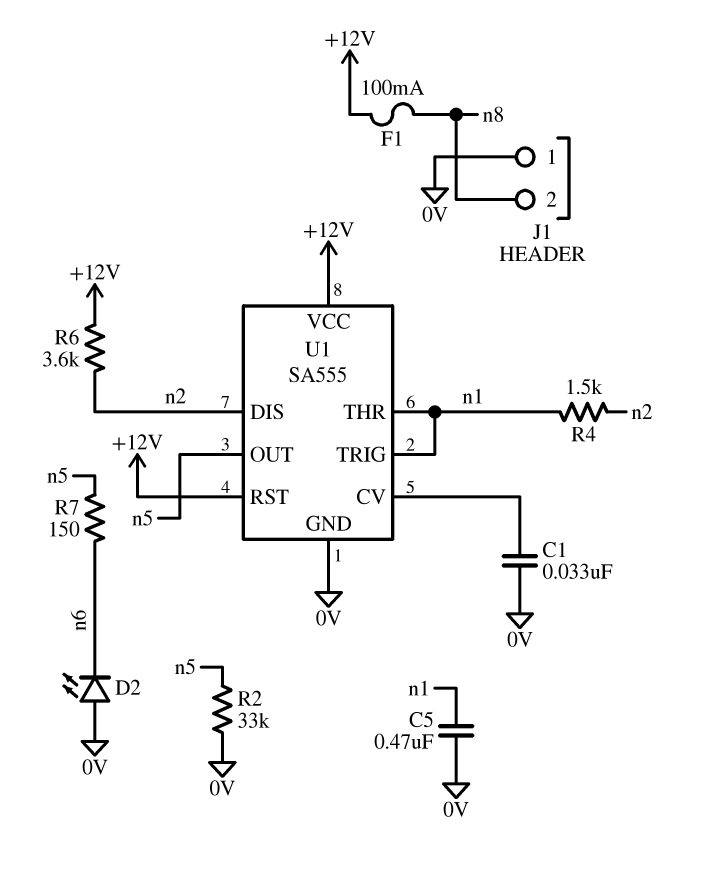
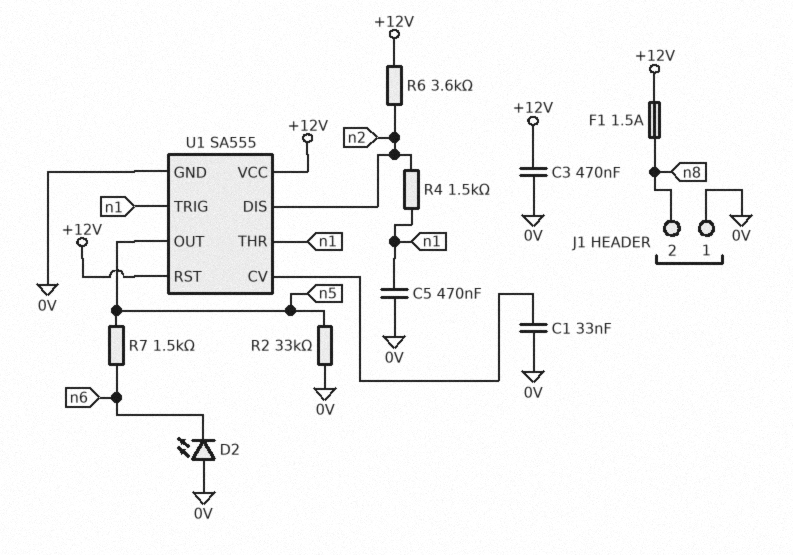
C3: none -> 470nF (+12V, 0V)
F1: 100mA (+12V, n8) -> 1.5A (+12V, n8)
R7: 150 (n5, n6) -> 1.5k (n5, n6)

